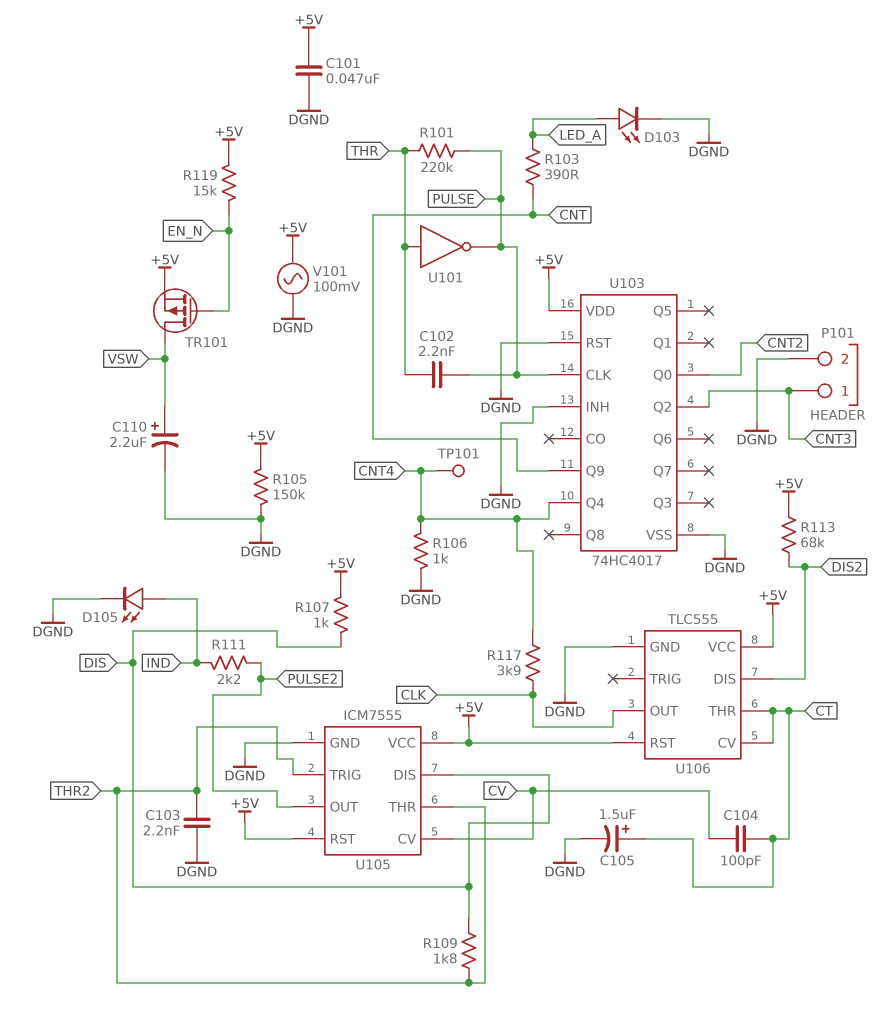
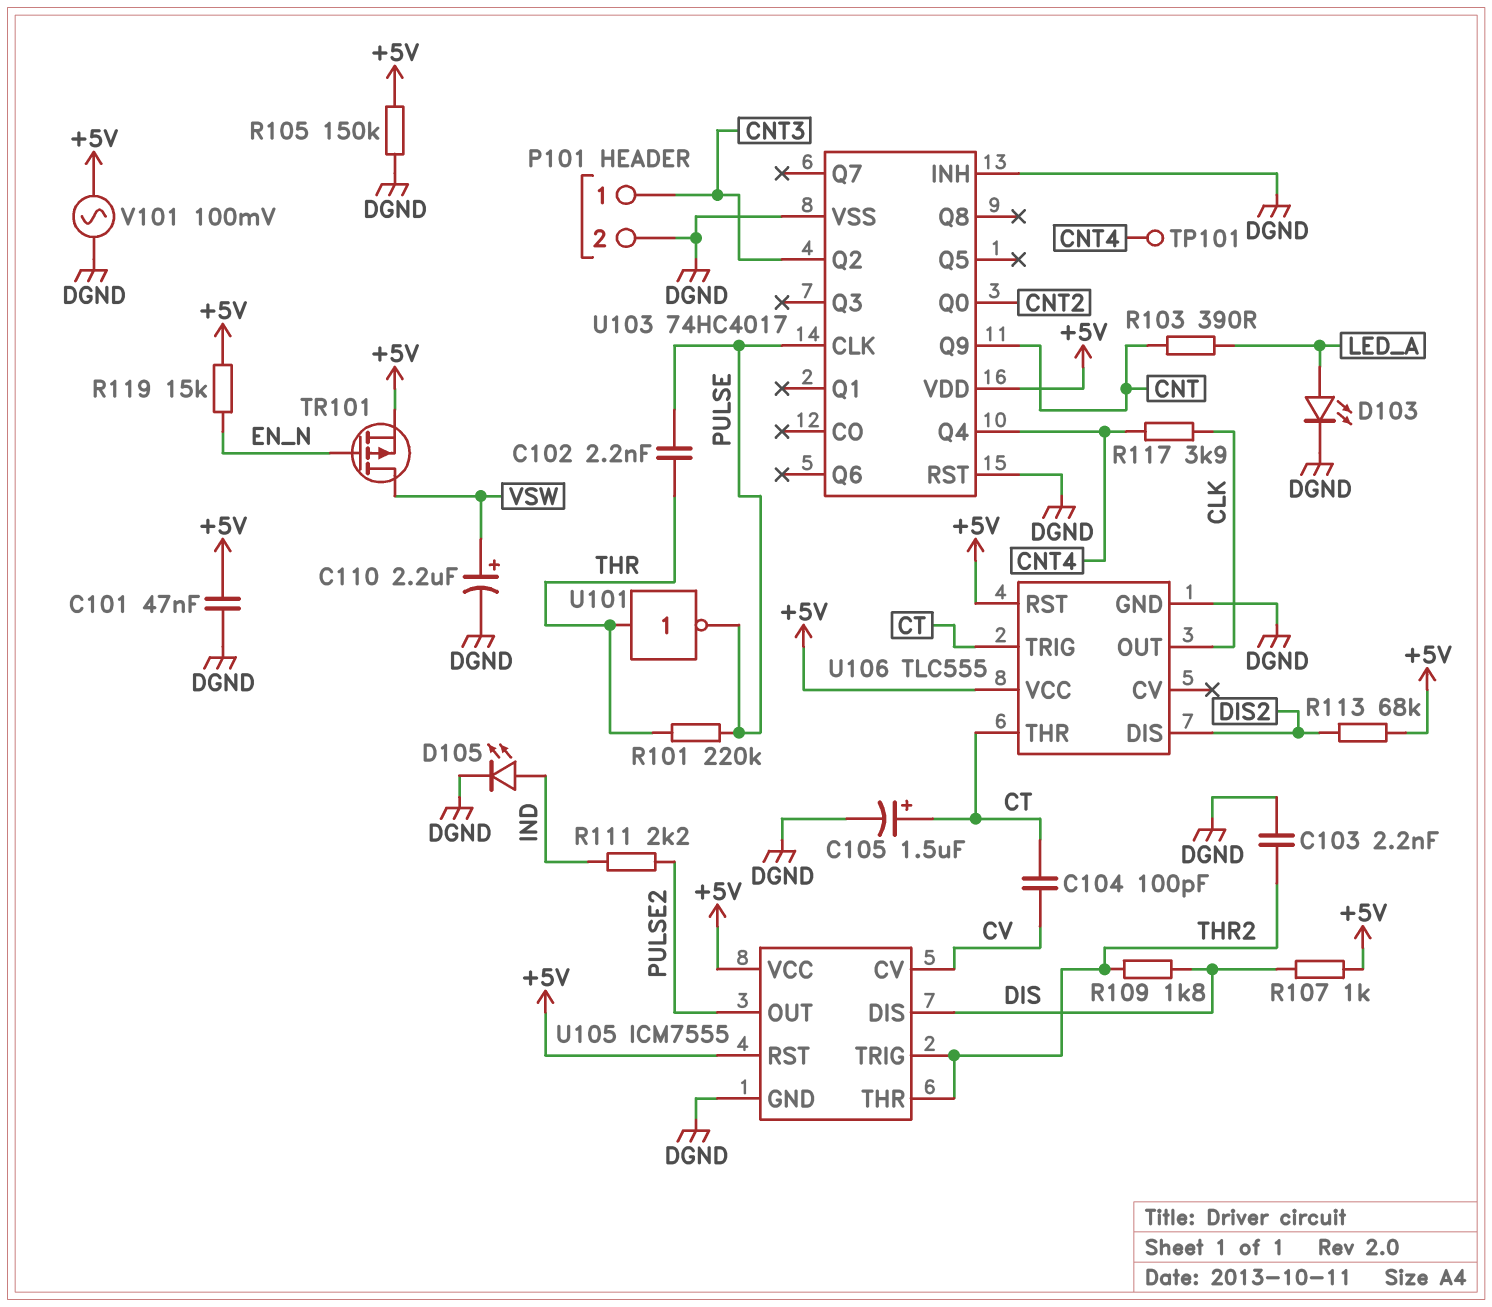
R106: 1k (CNT4, DGND) -> none
U106 pin CV: CT -> none
U106 pin TRIG: none -> CT

